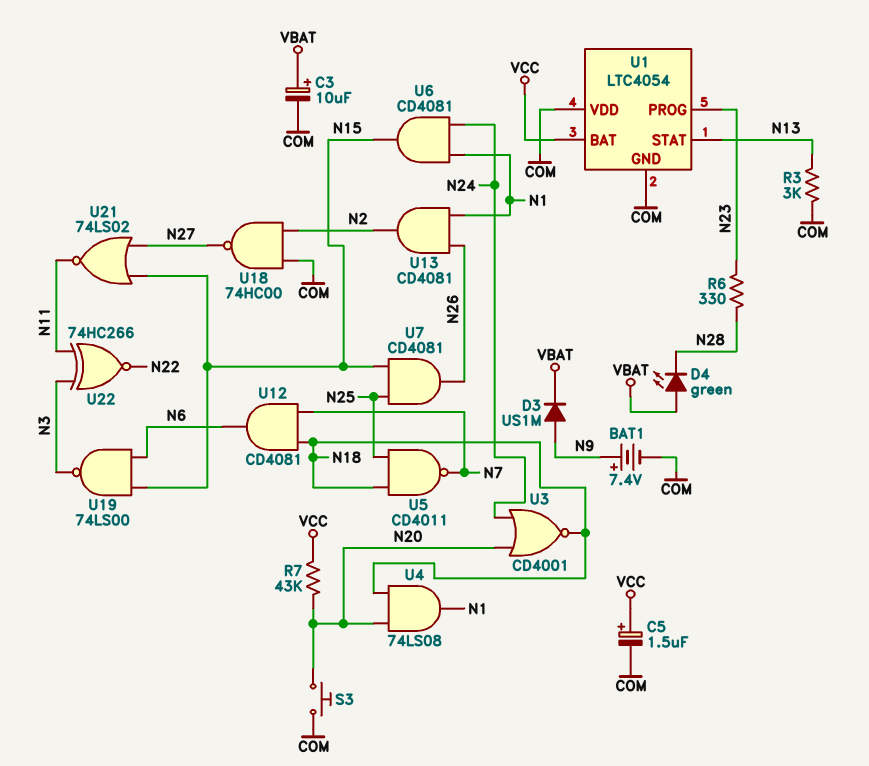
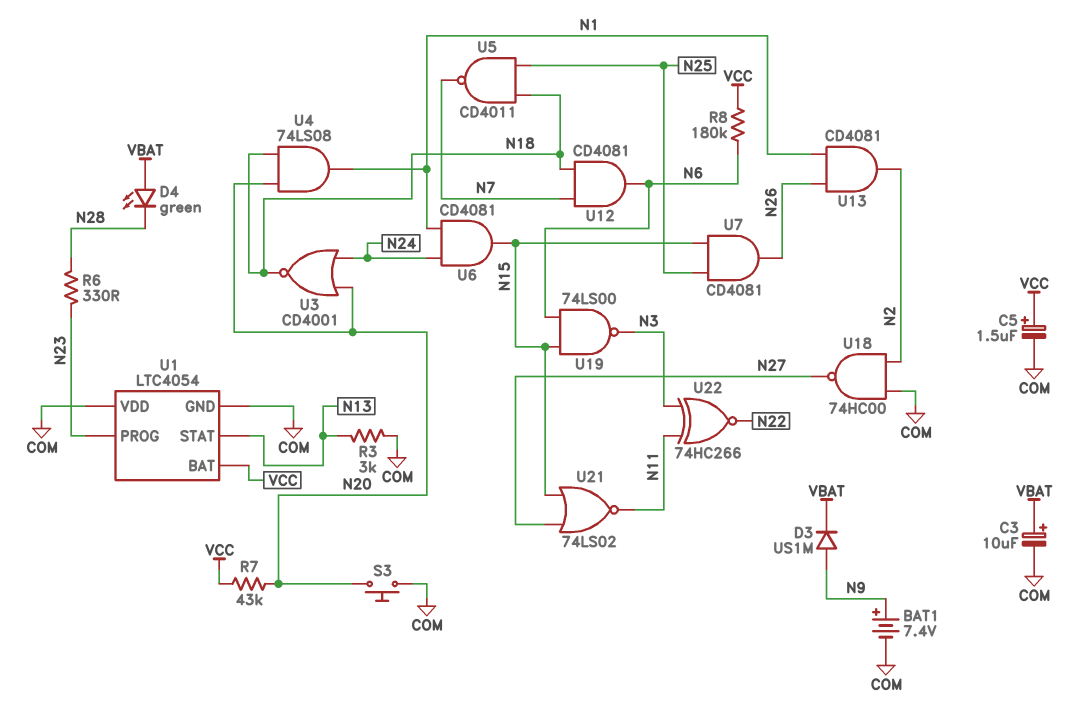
R8: none -> 180k (N6, VCC)

